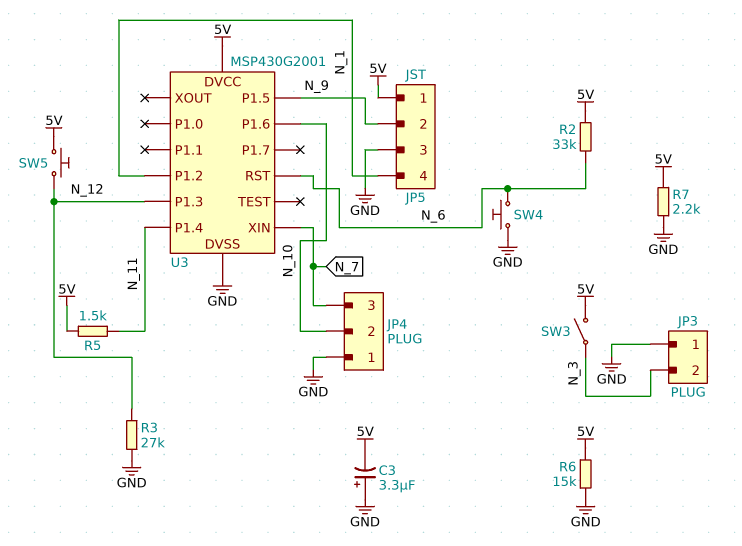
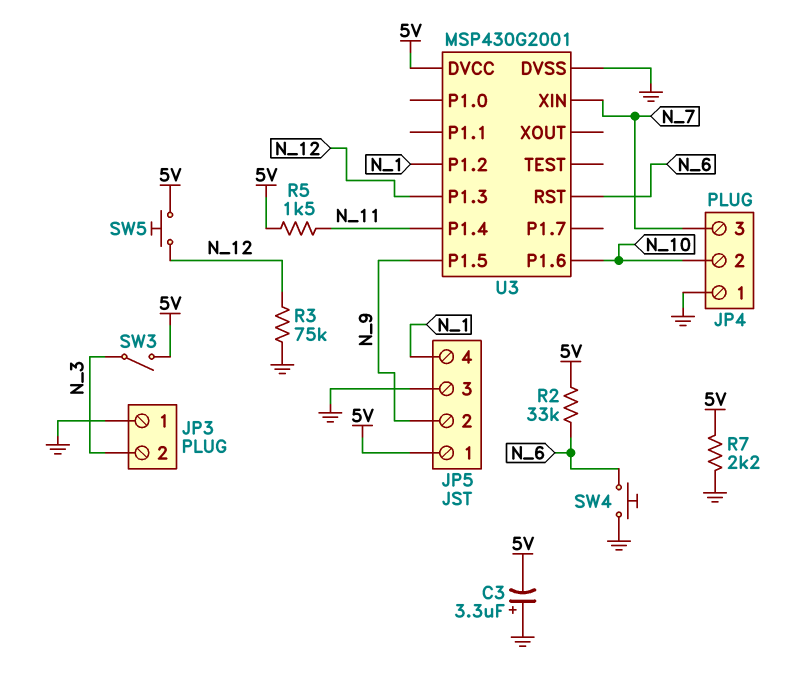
R3: 27k (GND, N_12) -> 75k (GND, N_12)
R6: 15k (5V, GND) -> none

